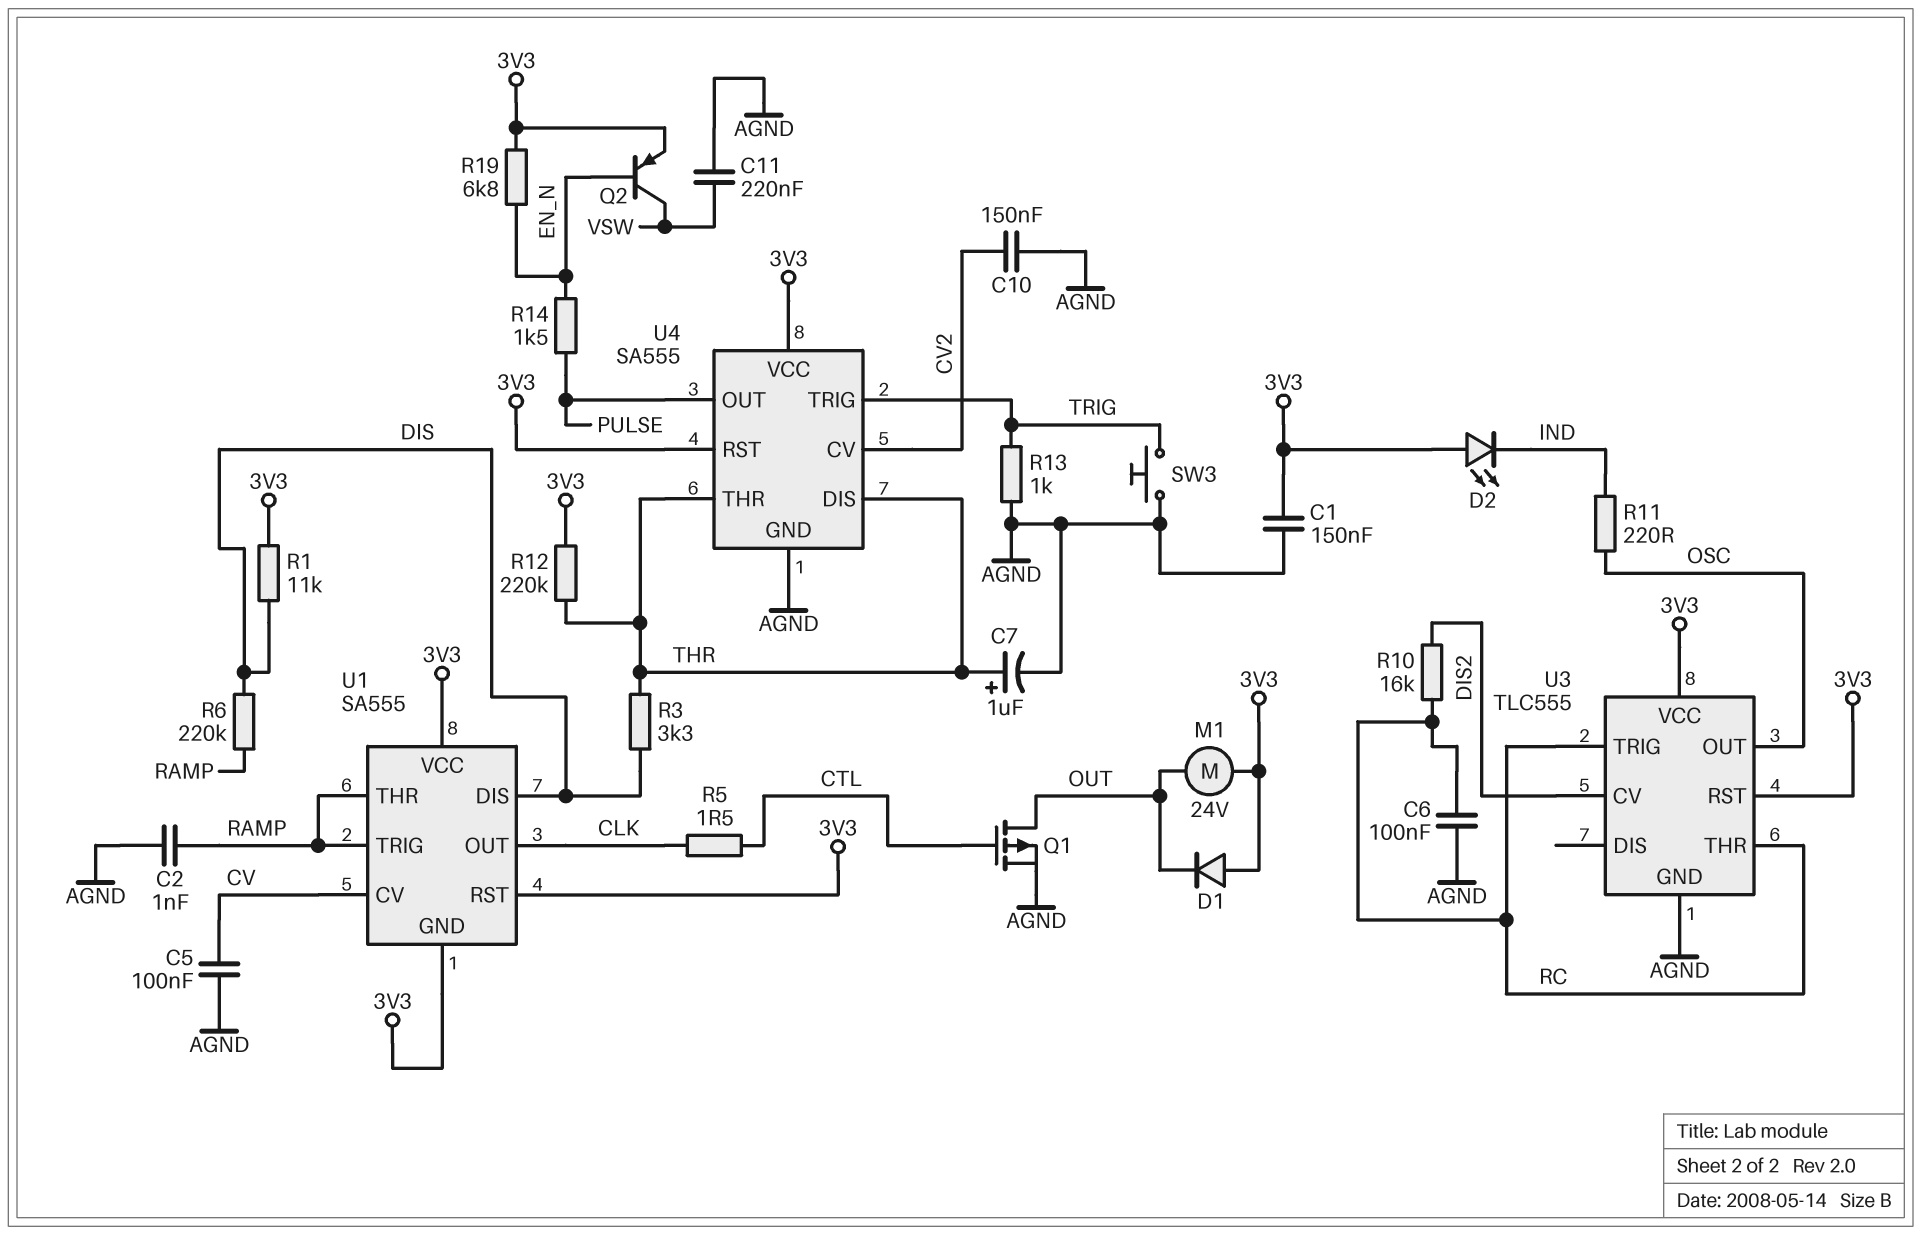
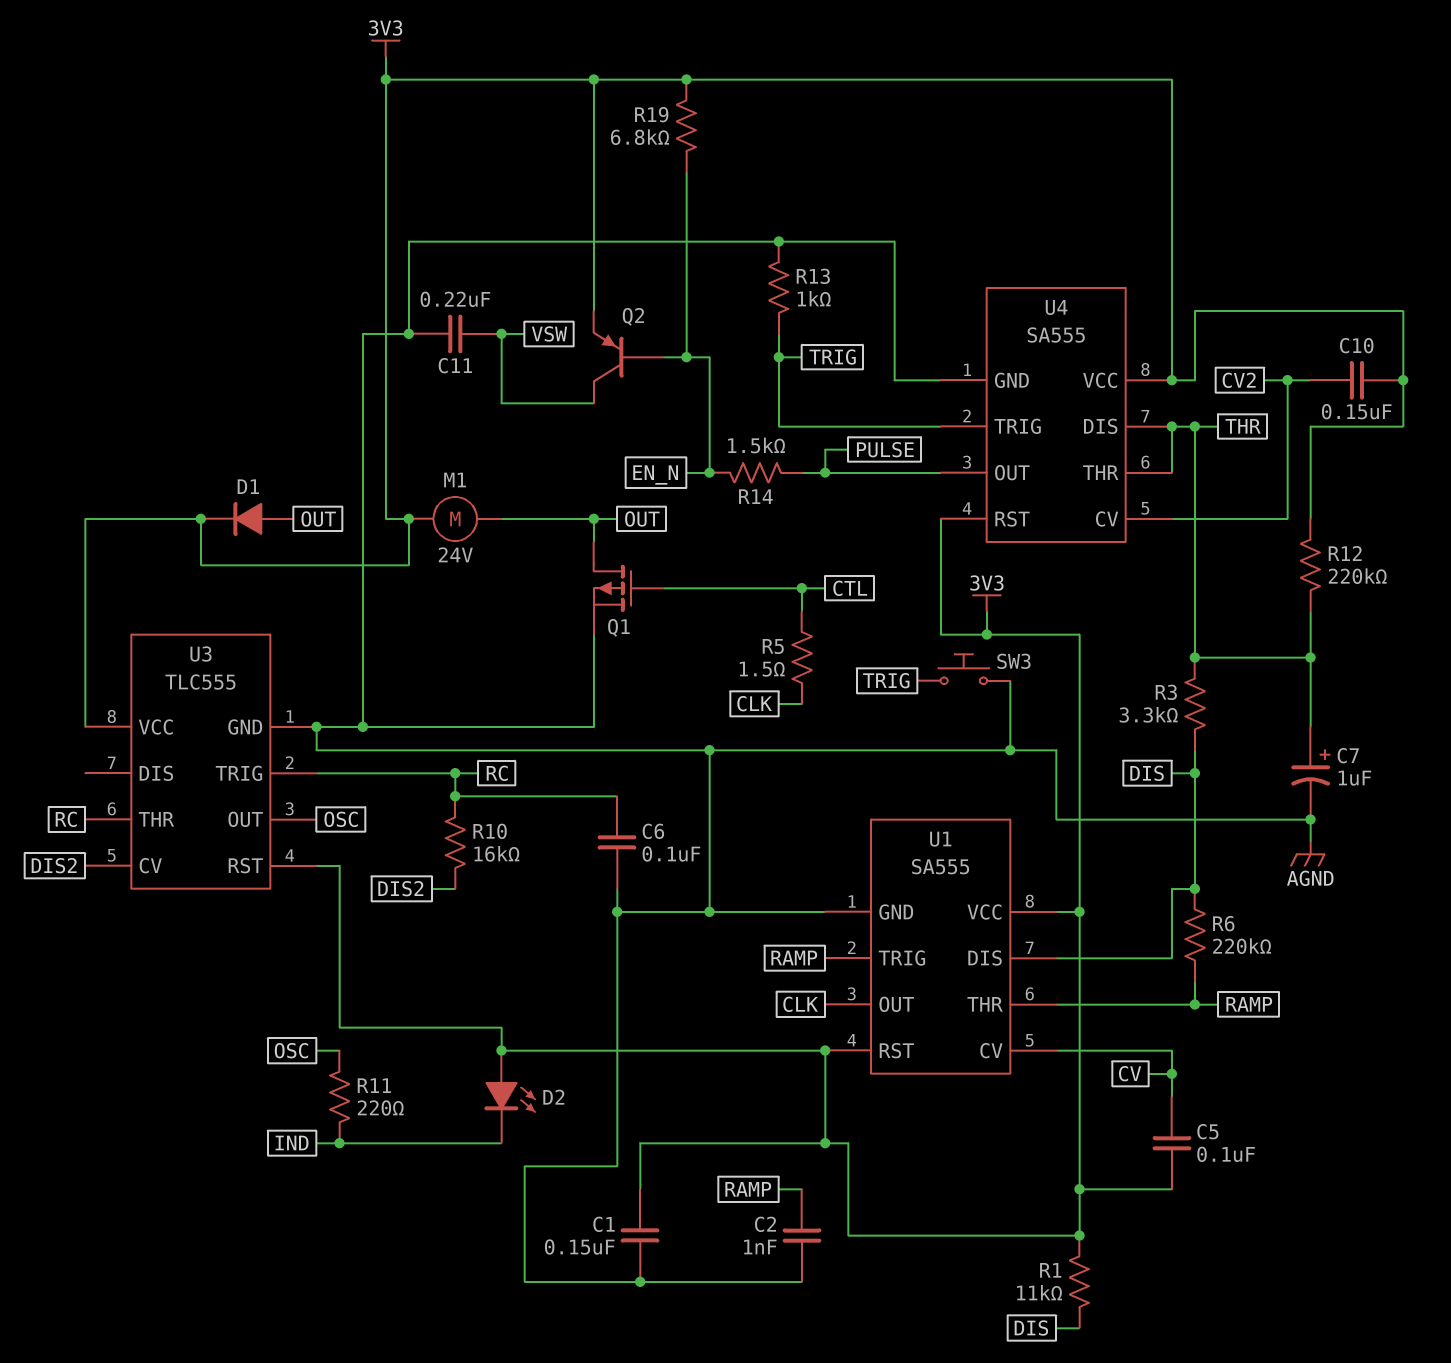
C5: 100nF (AGND, CV) -> 100nF (3V3, CV)
C10: 150nF (AGND, CV2) -> 150nF (3V3, CV2)
D1: diode (A 3V3, K OUT) -> diode (A OUT, K 3V3)
U1 pin GND: 3V3 -> AGND

